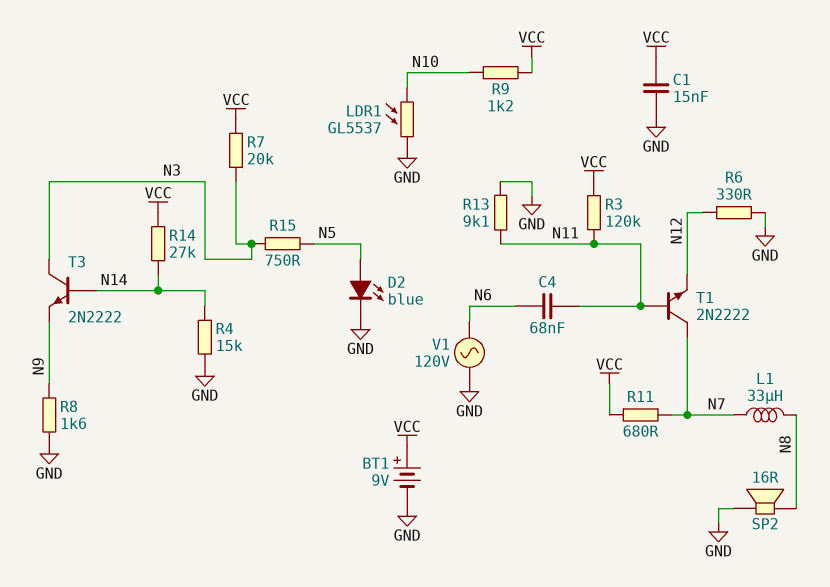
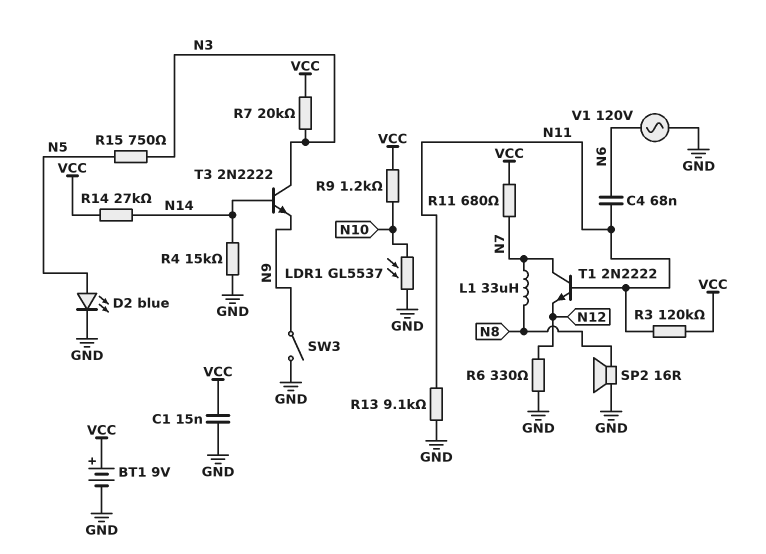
R8: 1.6k (GND, N9) -> none
SW3: none -> switch (GND, N9)

